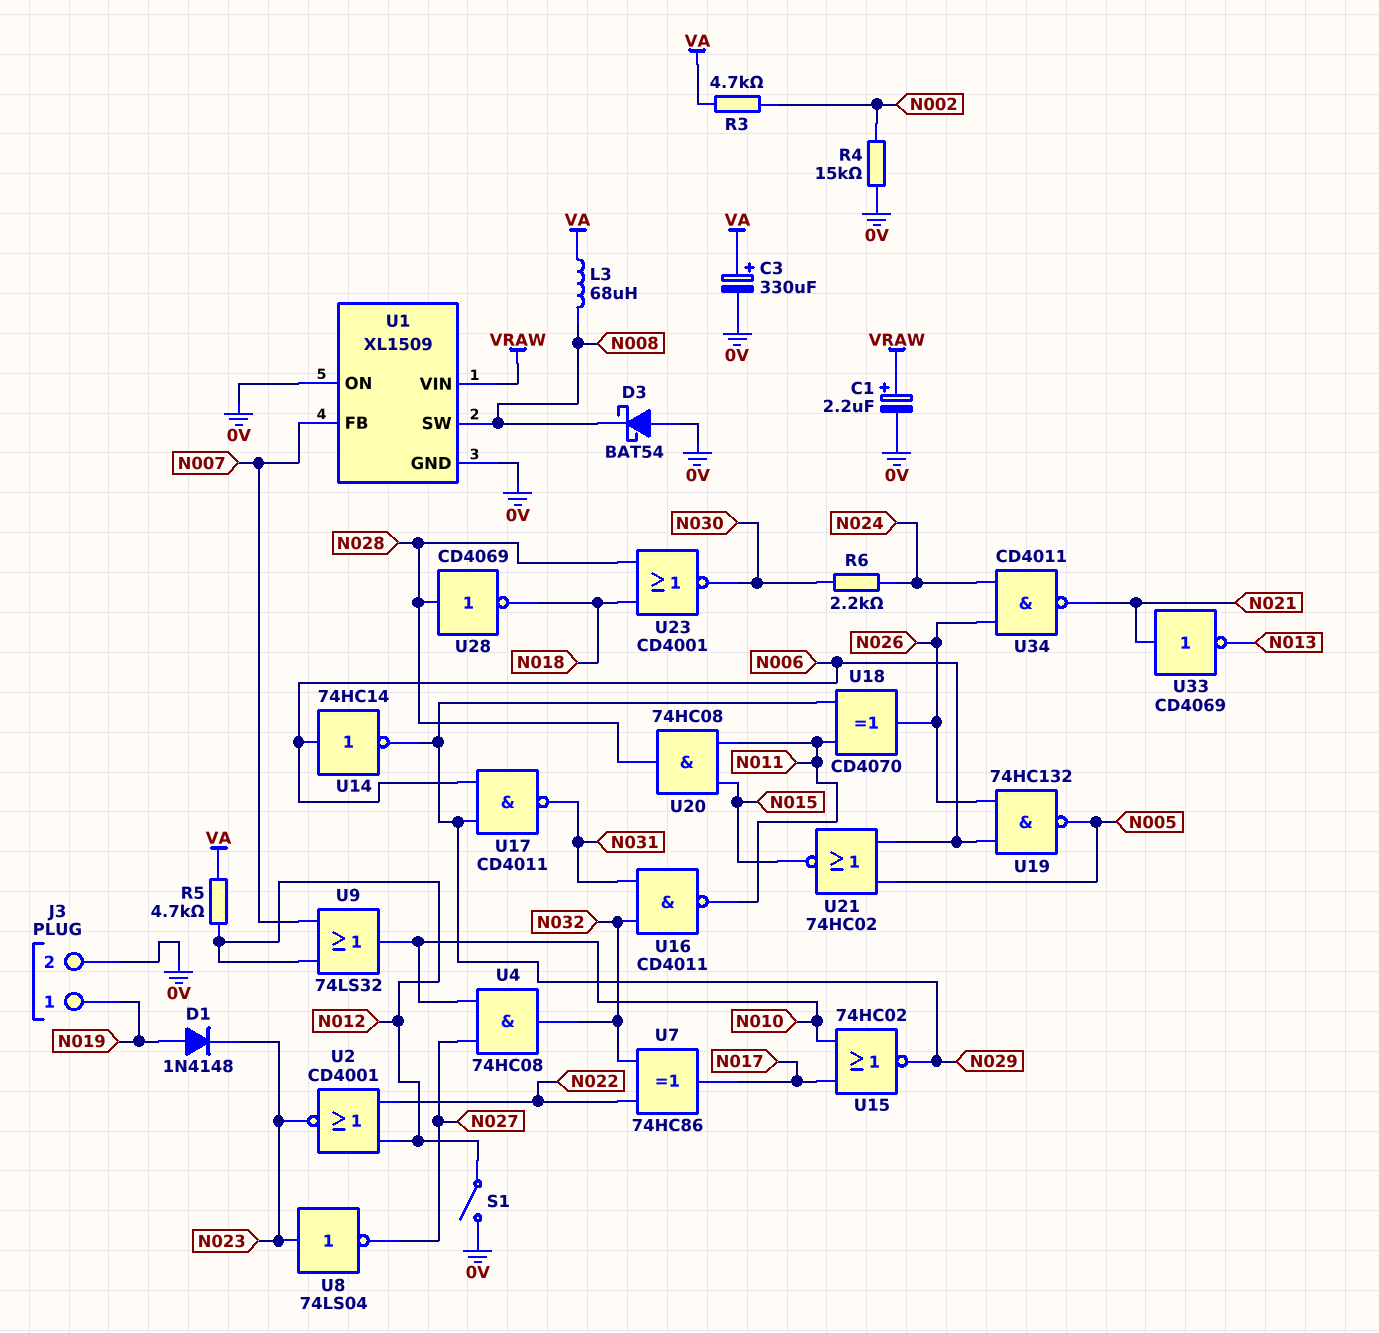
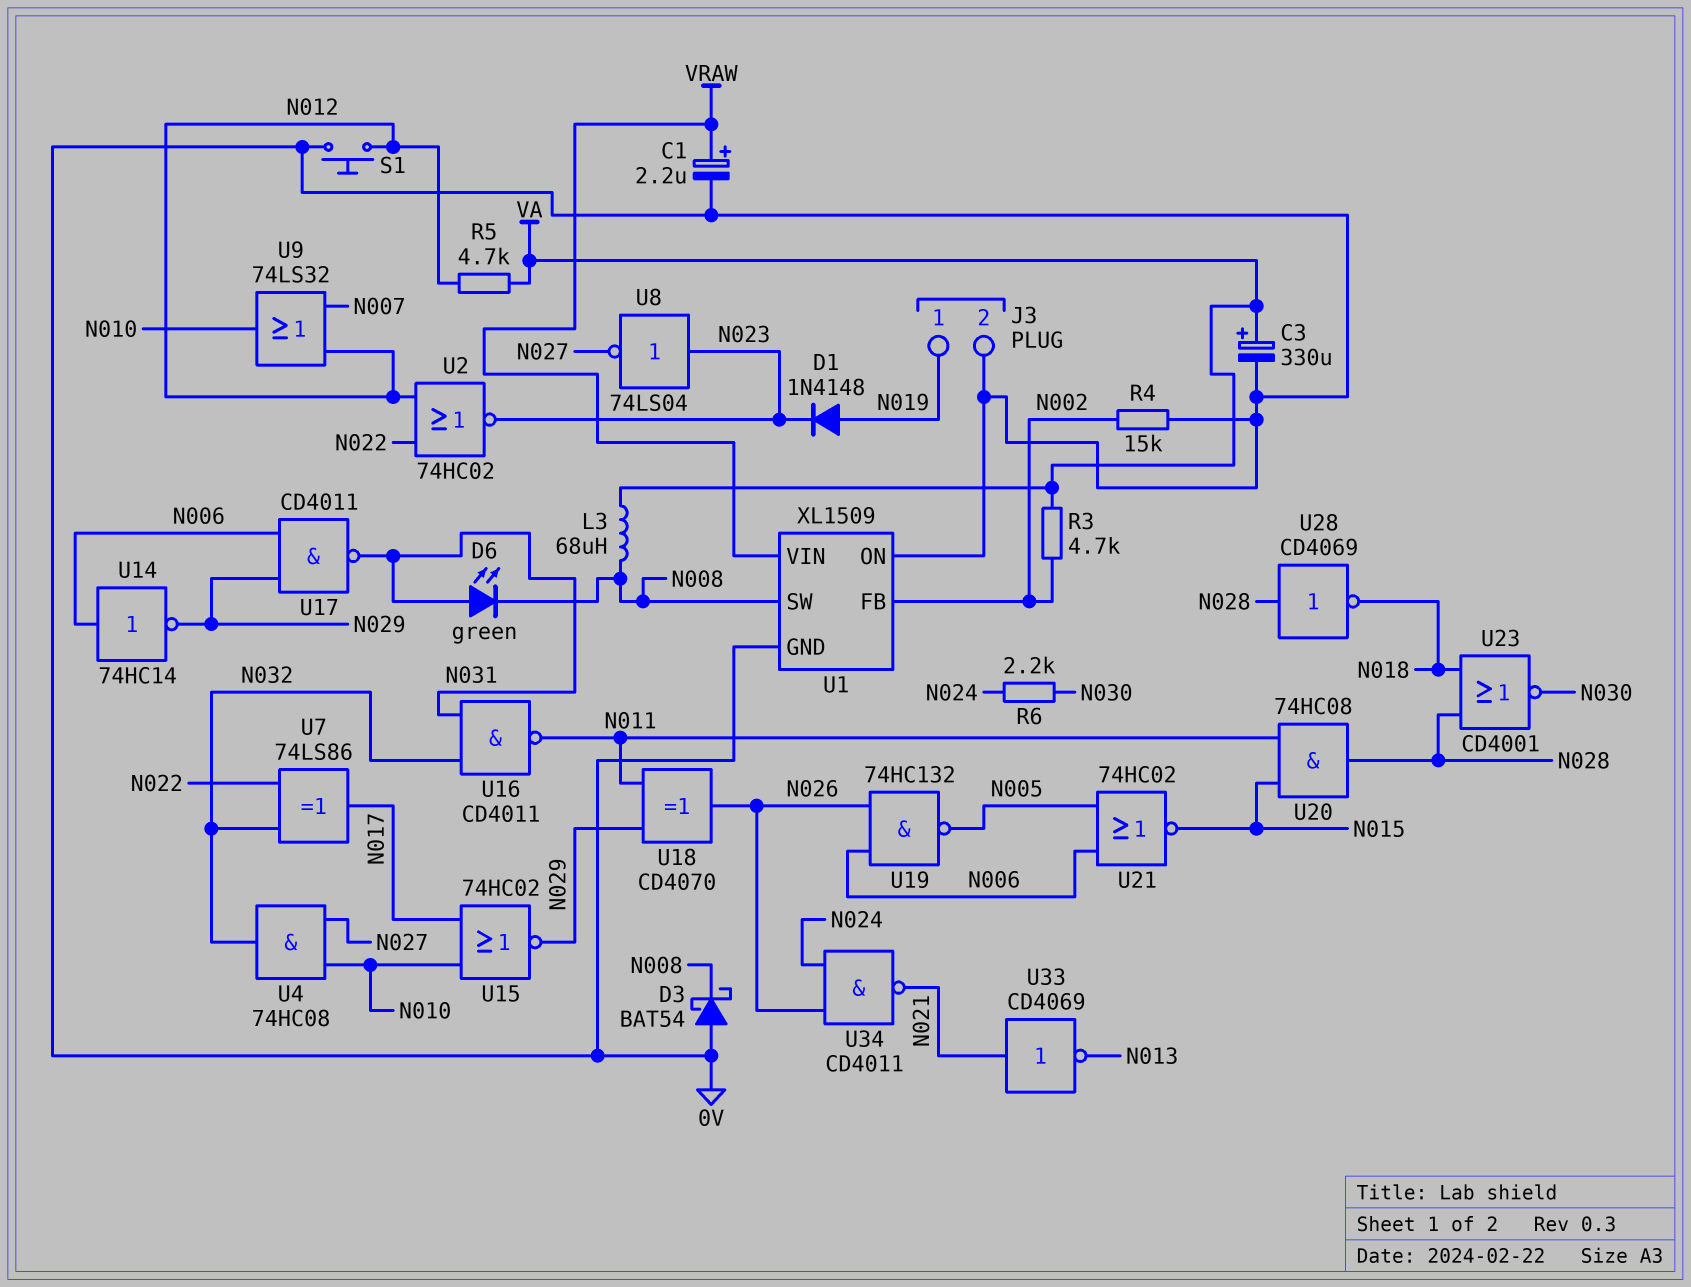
D6: none -> LED green (A N031, K N008)
S1: switch (0V, N012) -> button (0V, N012)
U1 pin FB: N007 -> N002
U2: NOR CD4001 (in N012, in N022, out N023) -> NOR 74HC02 (in N012, in N022, out N023)
U7: XOR 74HC86 (in N022, in N032, out N017) -> XOR 74LS86 (in N022, in N032, out N017)

